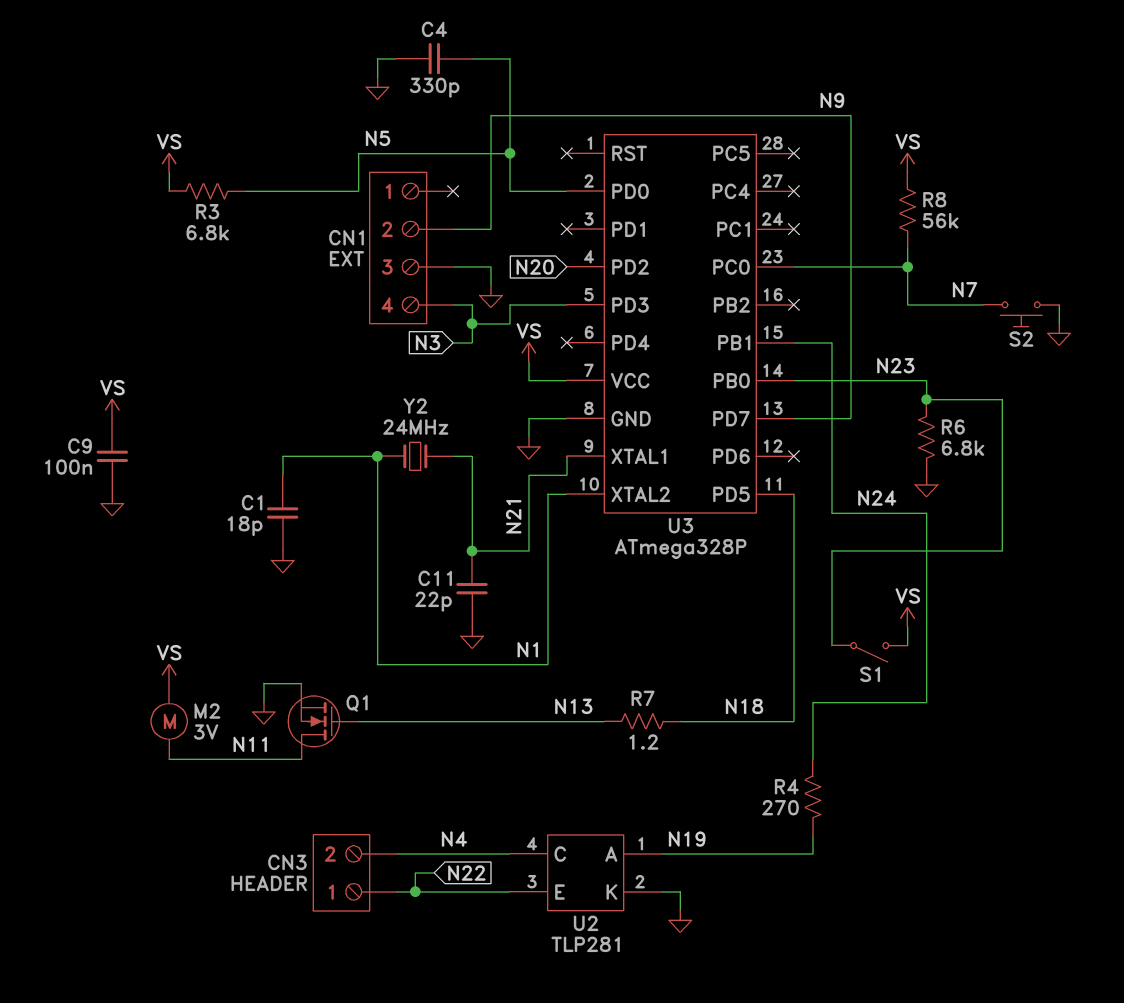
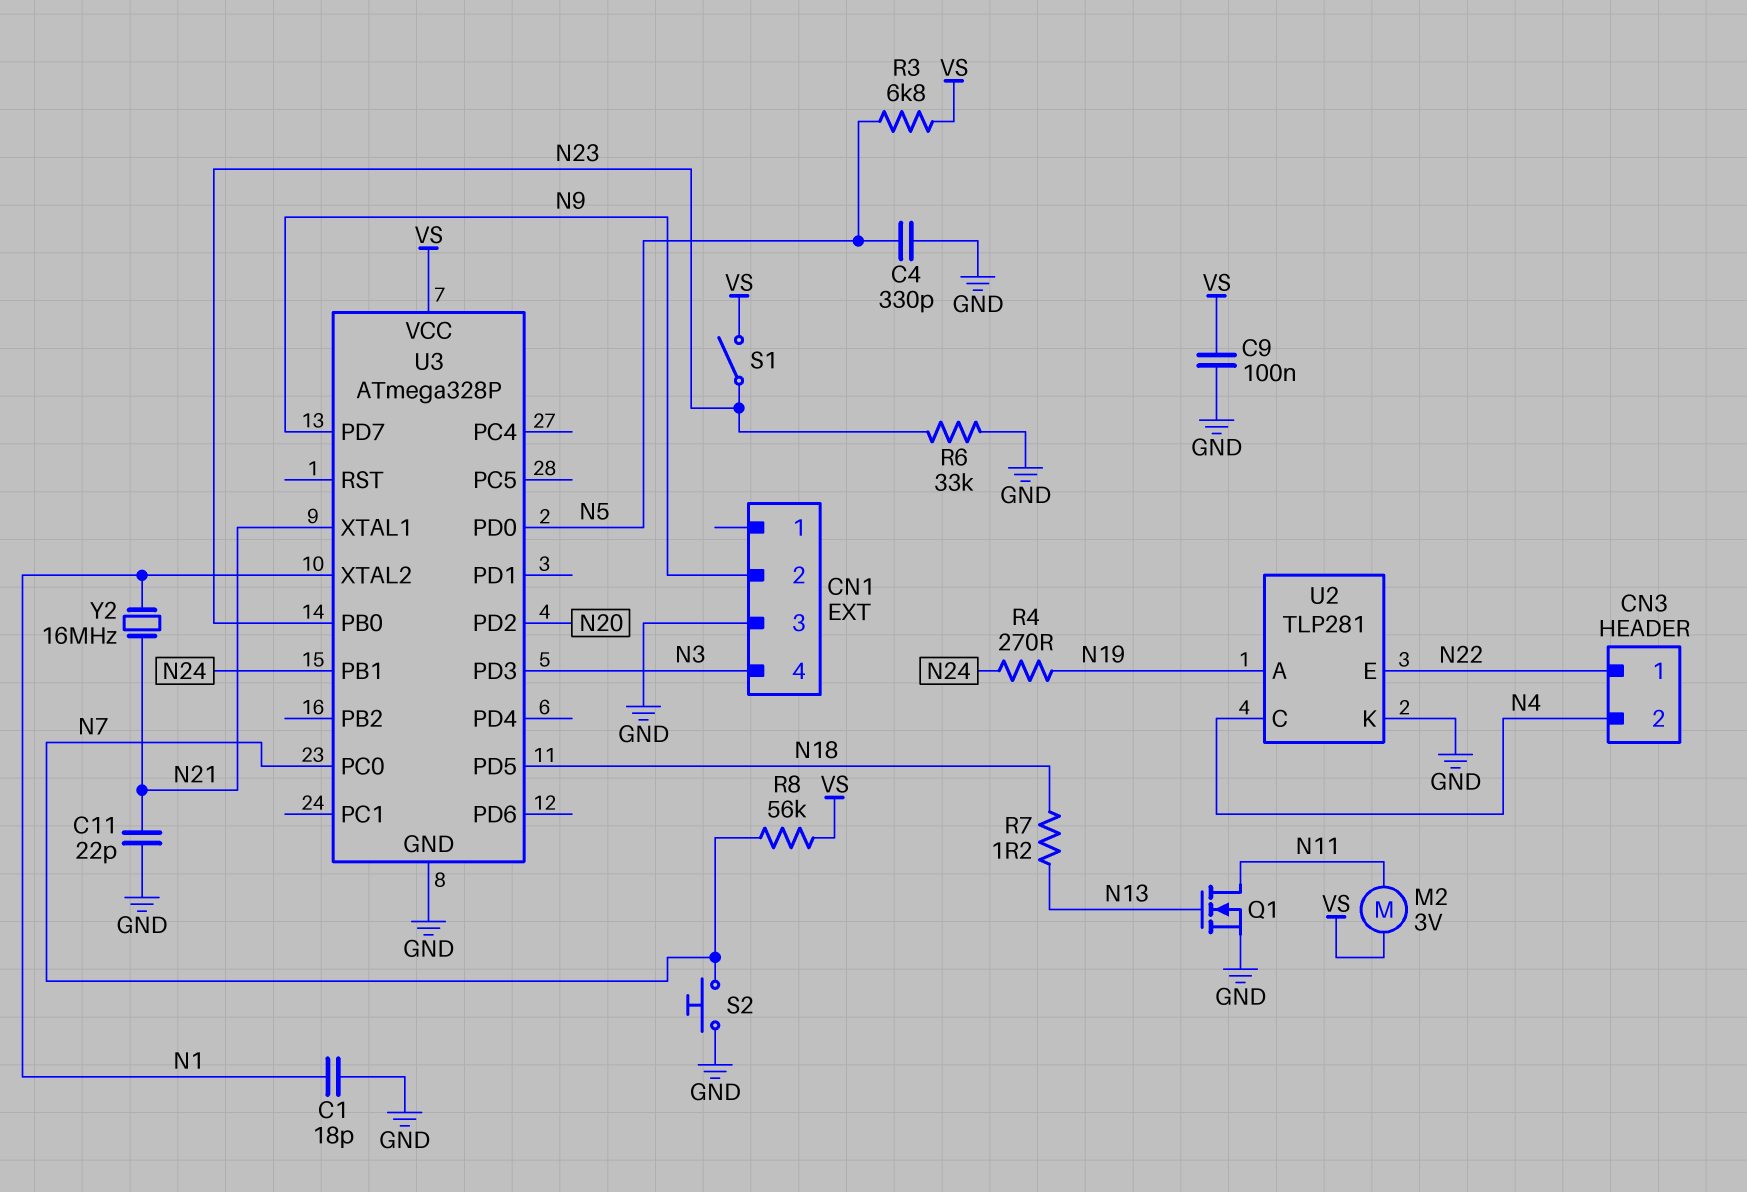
R6: 6.8k (GND, N23) -> 33k (GND, N23)
Y2: 24MHz (N1, N21) -> 16MHz (N1, N21)

